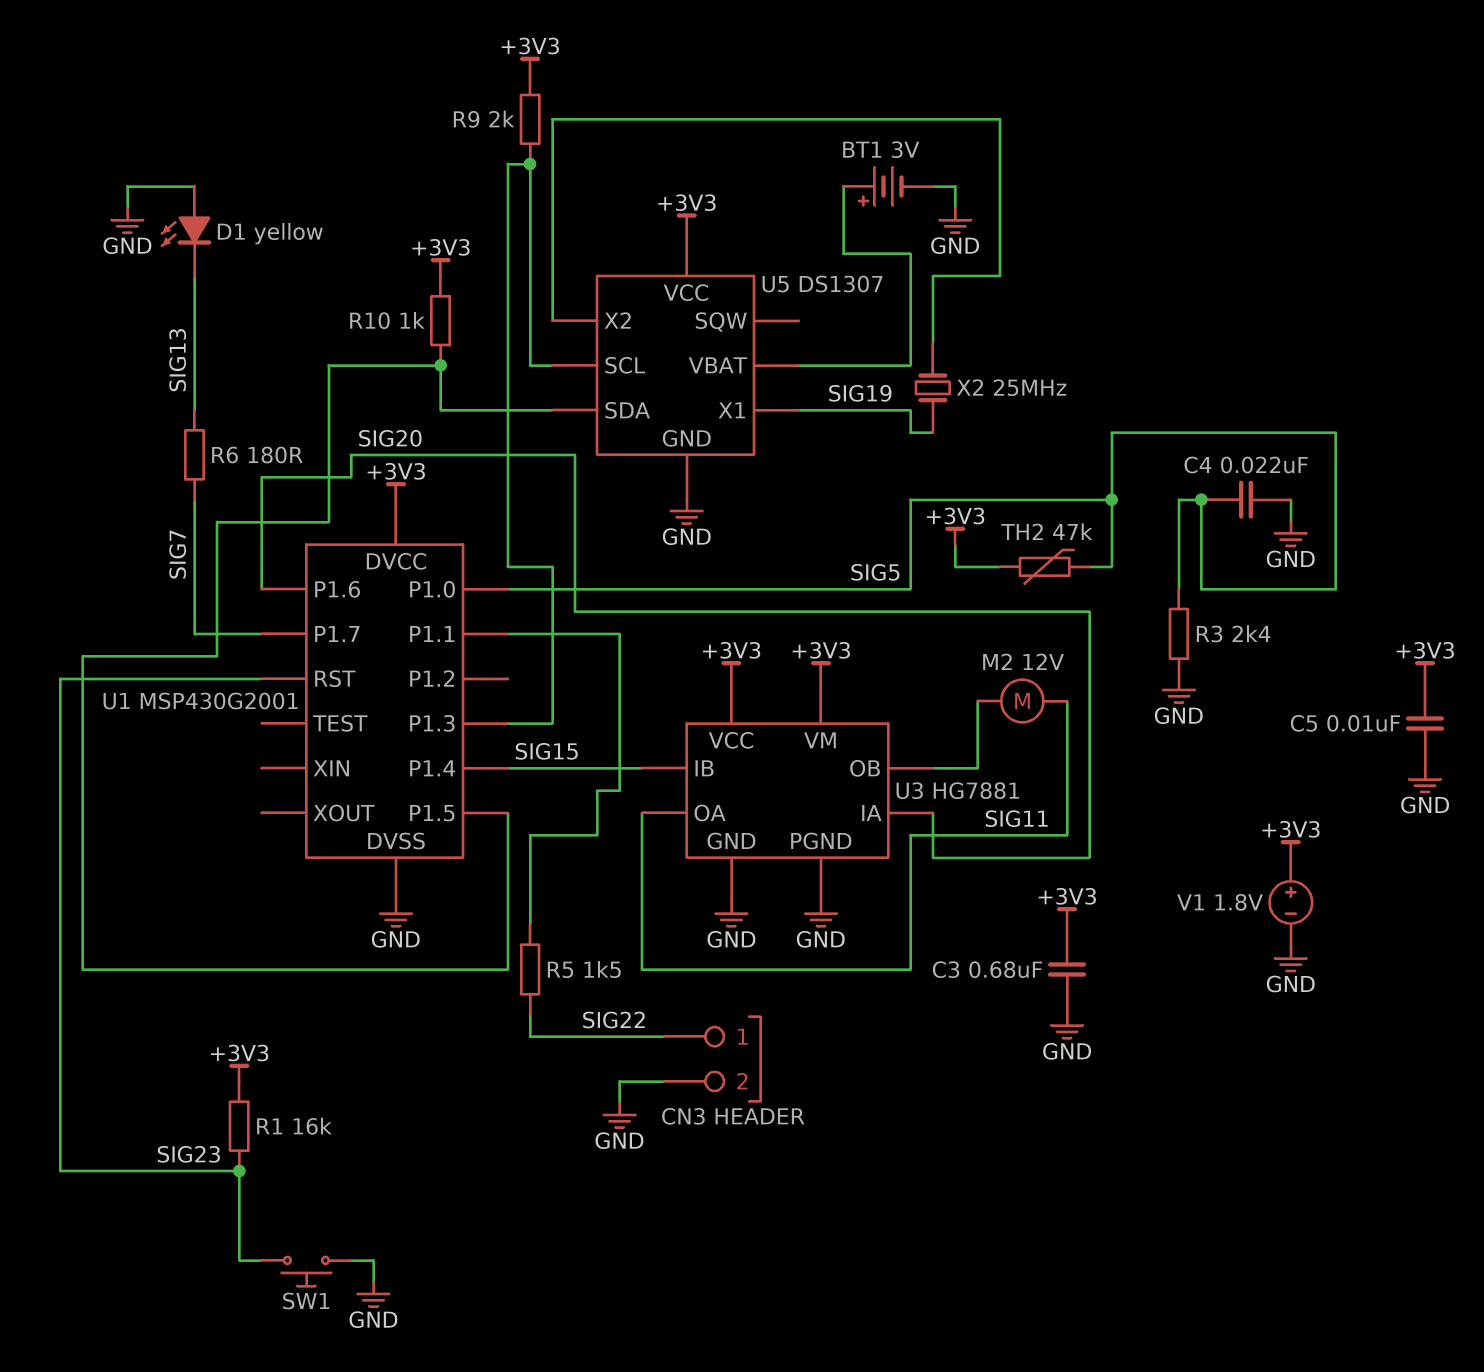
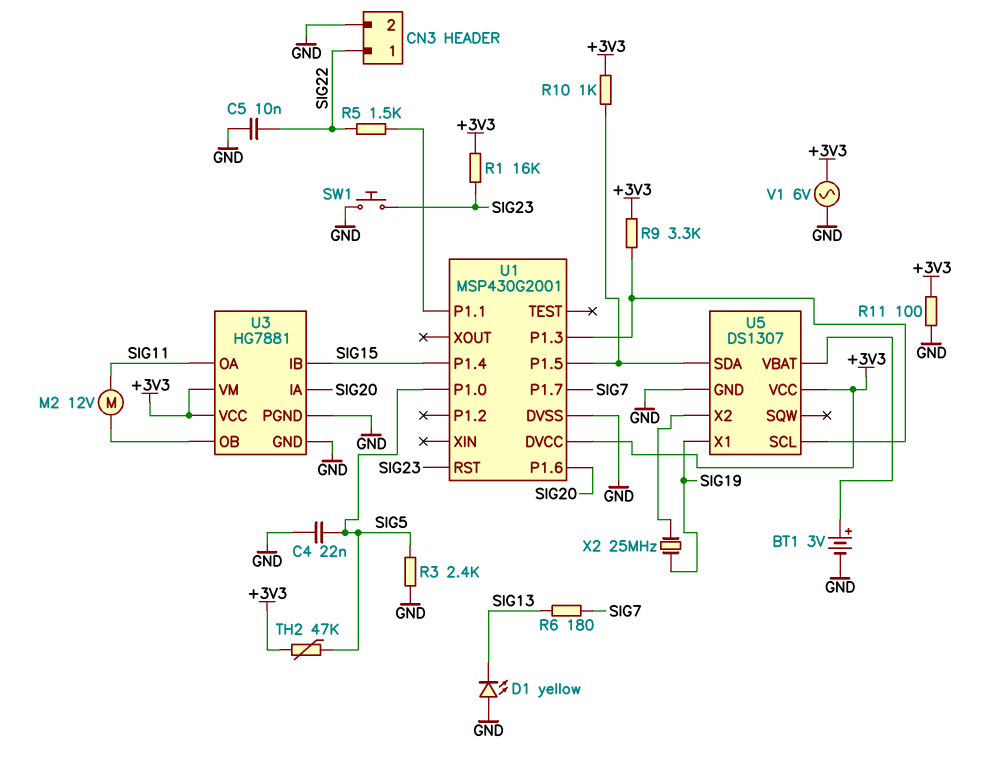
C3: 680nF (+3V3, GND) -> none
C5: 10nF (+3V3, GND) -> 10nF (GND, SIG22)
R9: 2k (+3V3, U1/P1.3) -> 3.3k (+3V3, U1/P1.3)
R11: none -> 100 (+3V3, GND)
V1: 1.8V (plus +3V3, minus GND) -> AC 6V (+3V3, GND)

